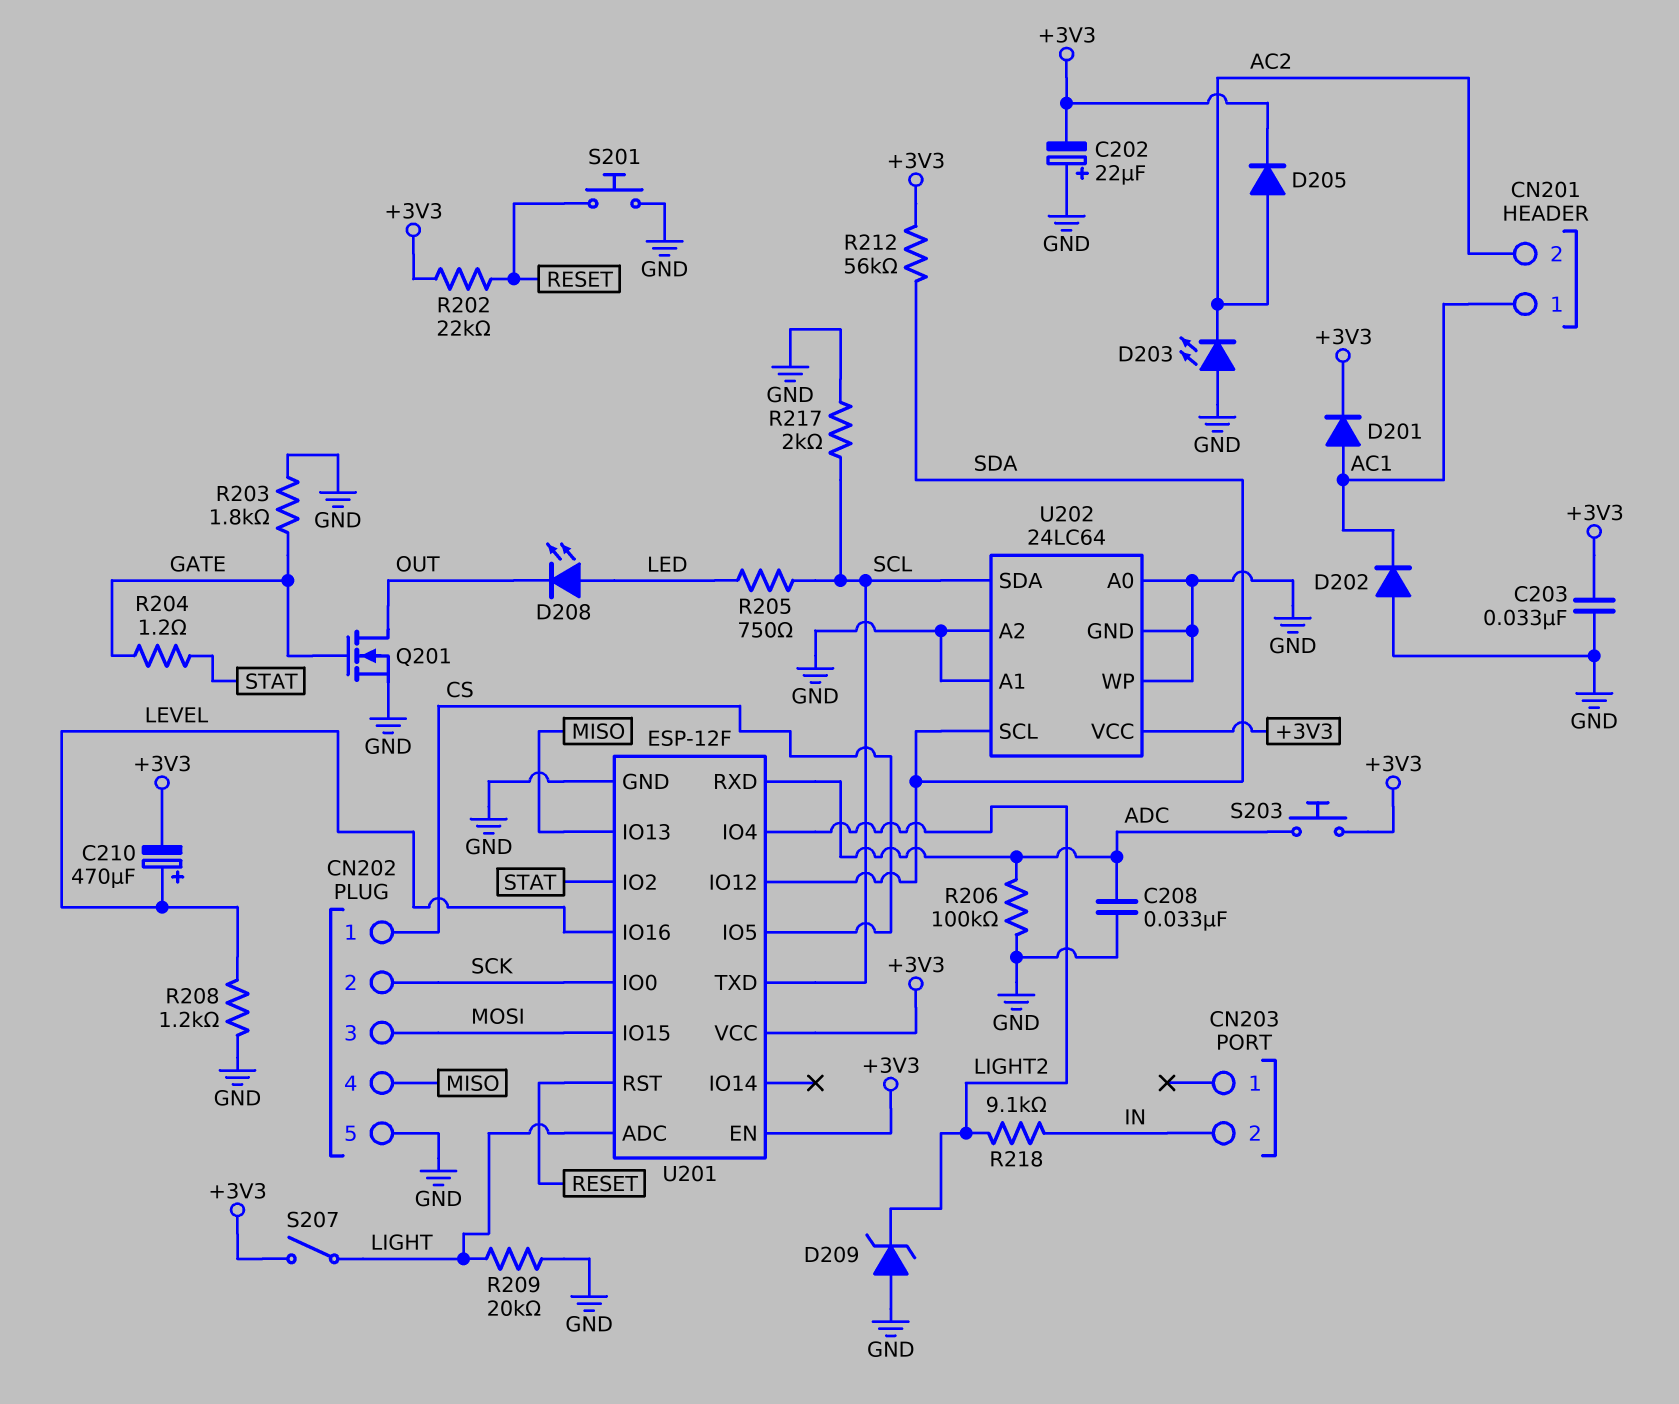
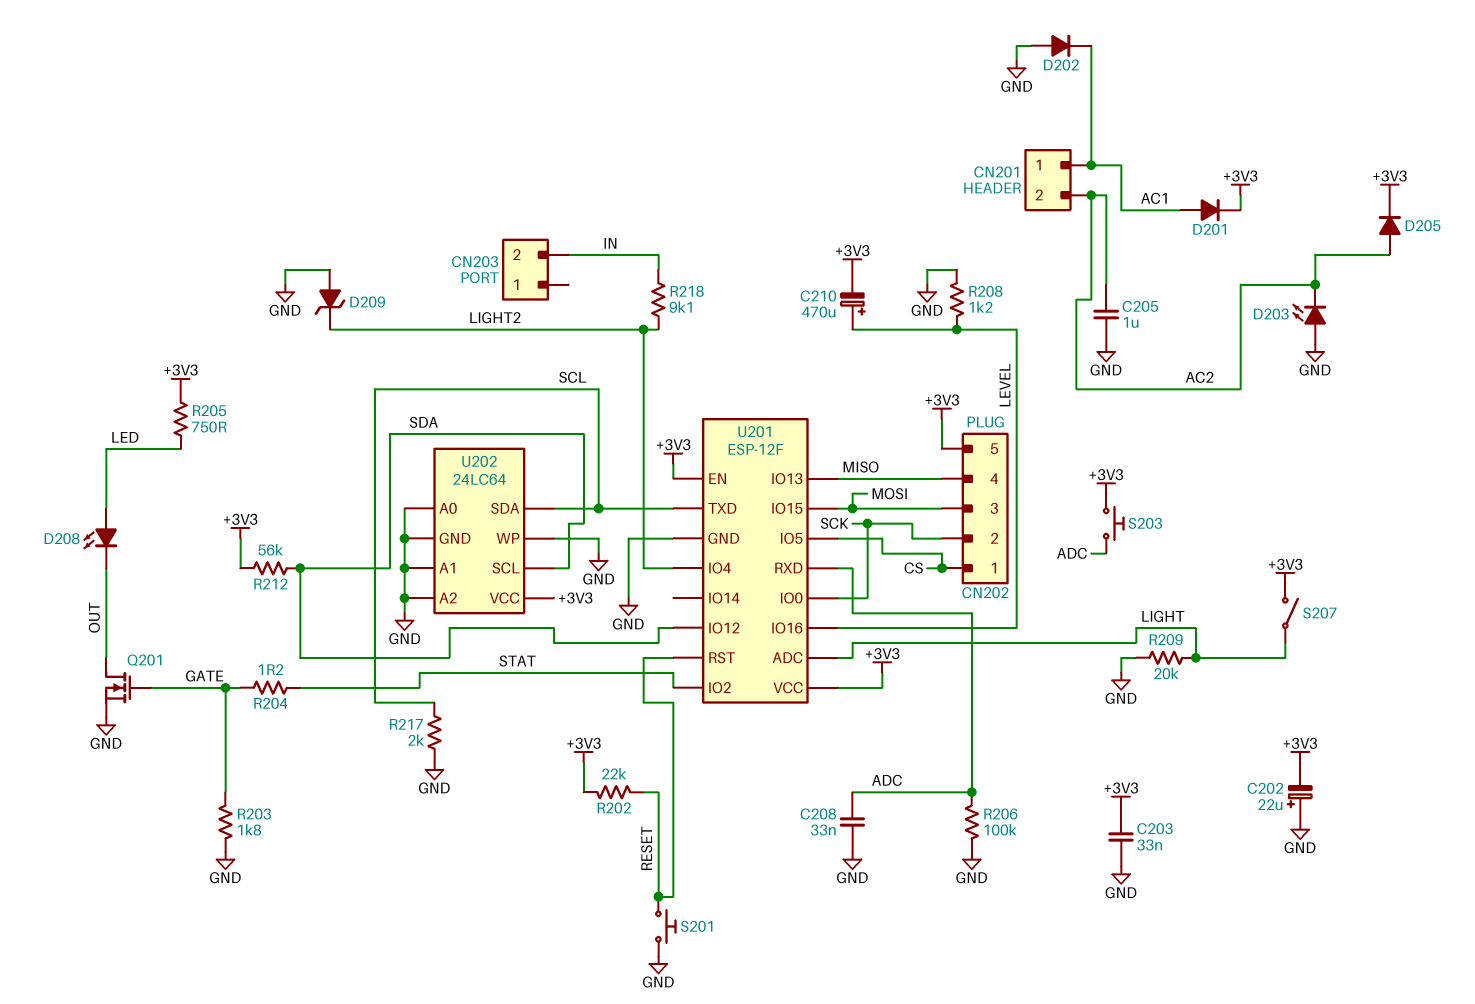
C205: none -> 1uF (AC2, GND)
CN202 pin 5: GND -> +3V3
R205: 750 (LED, SCL) -> 750 (+3V3, LED)

